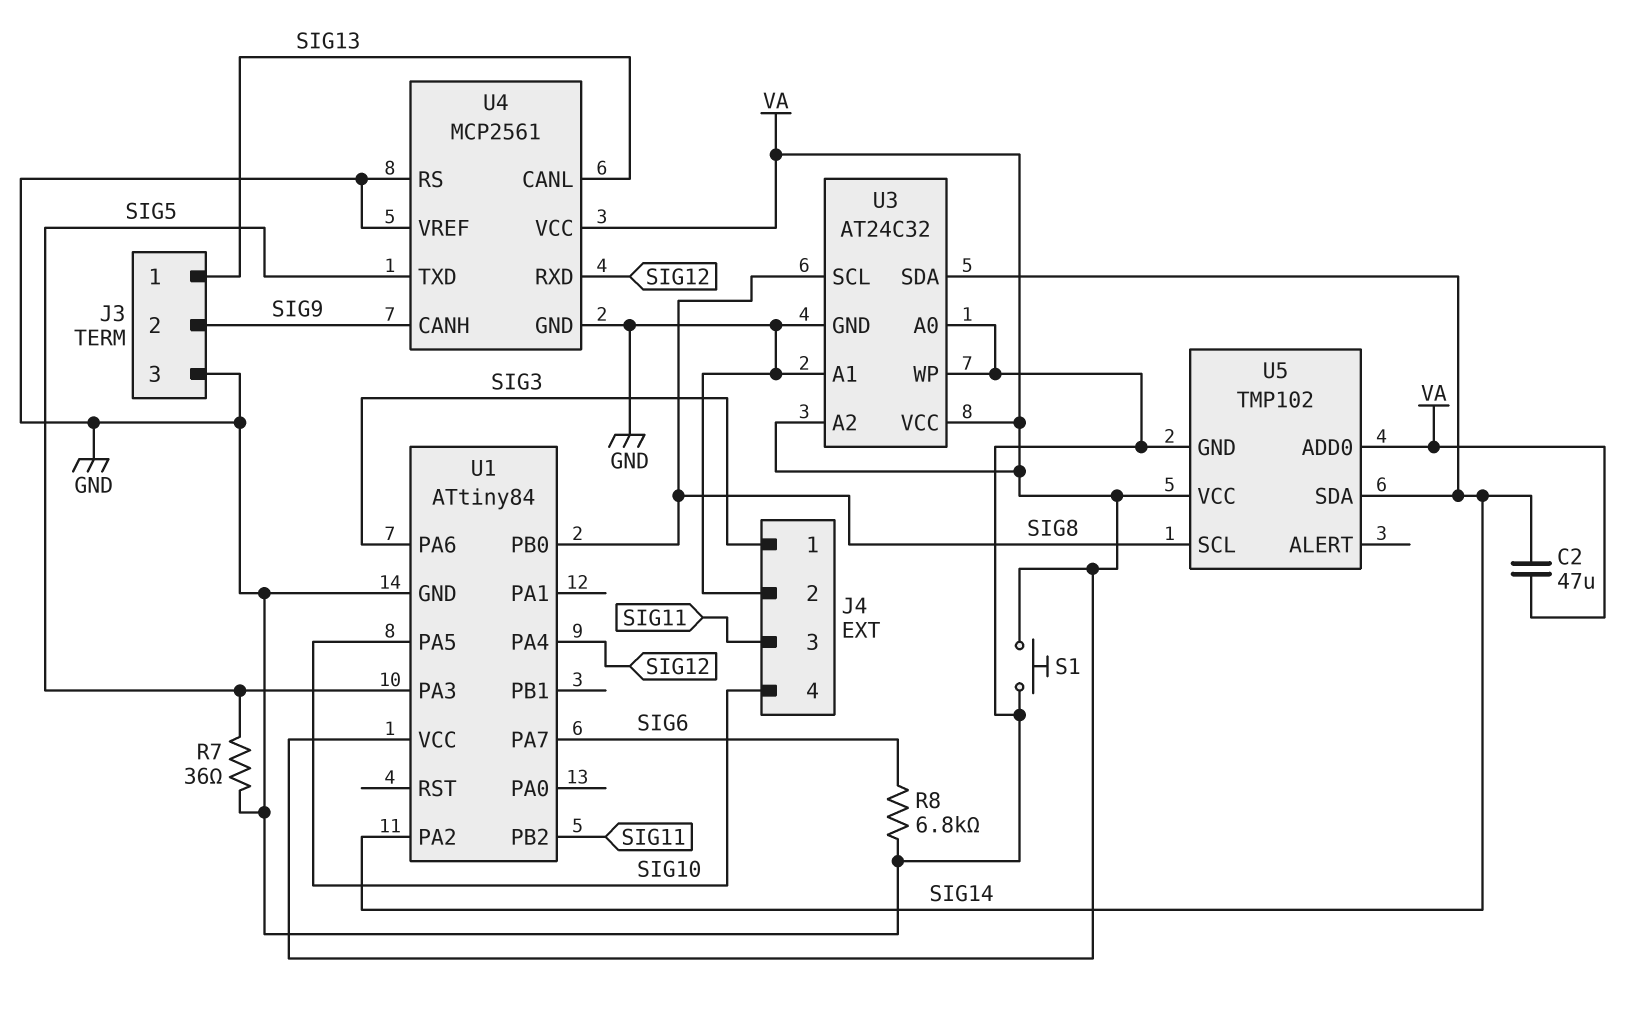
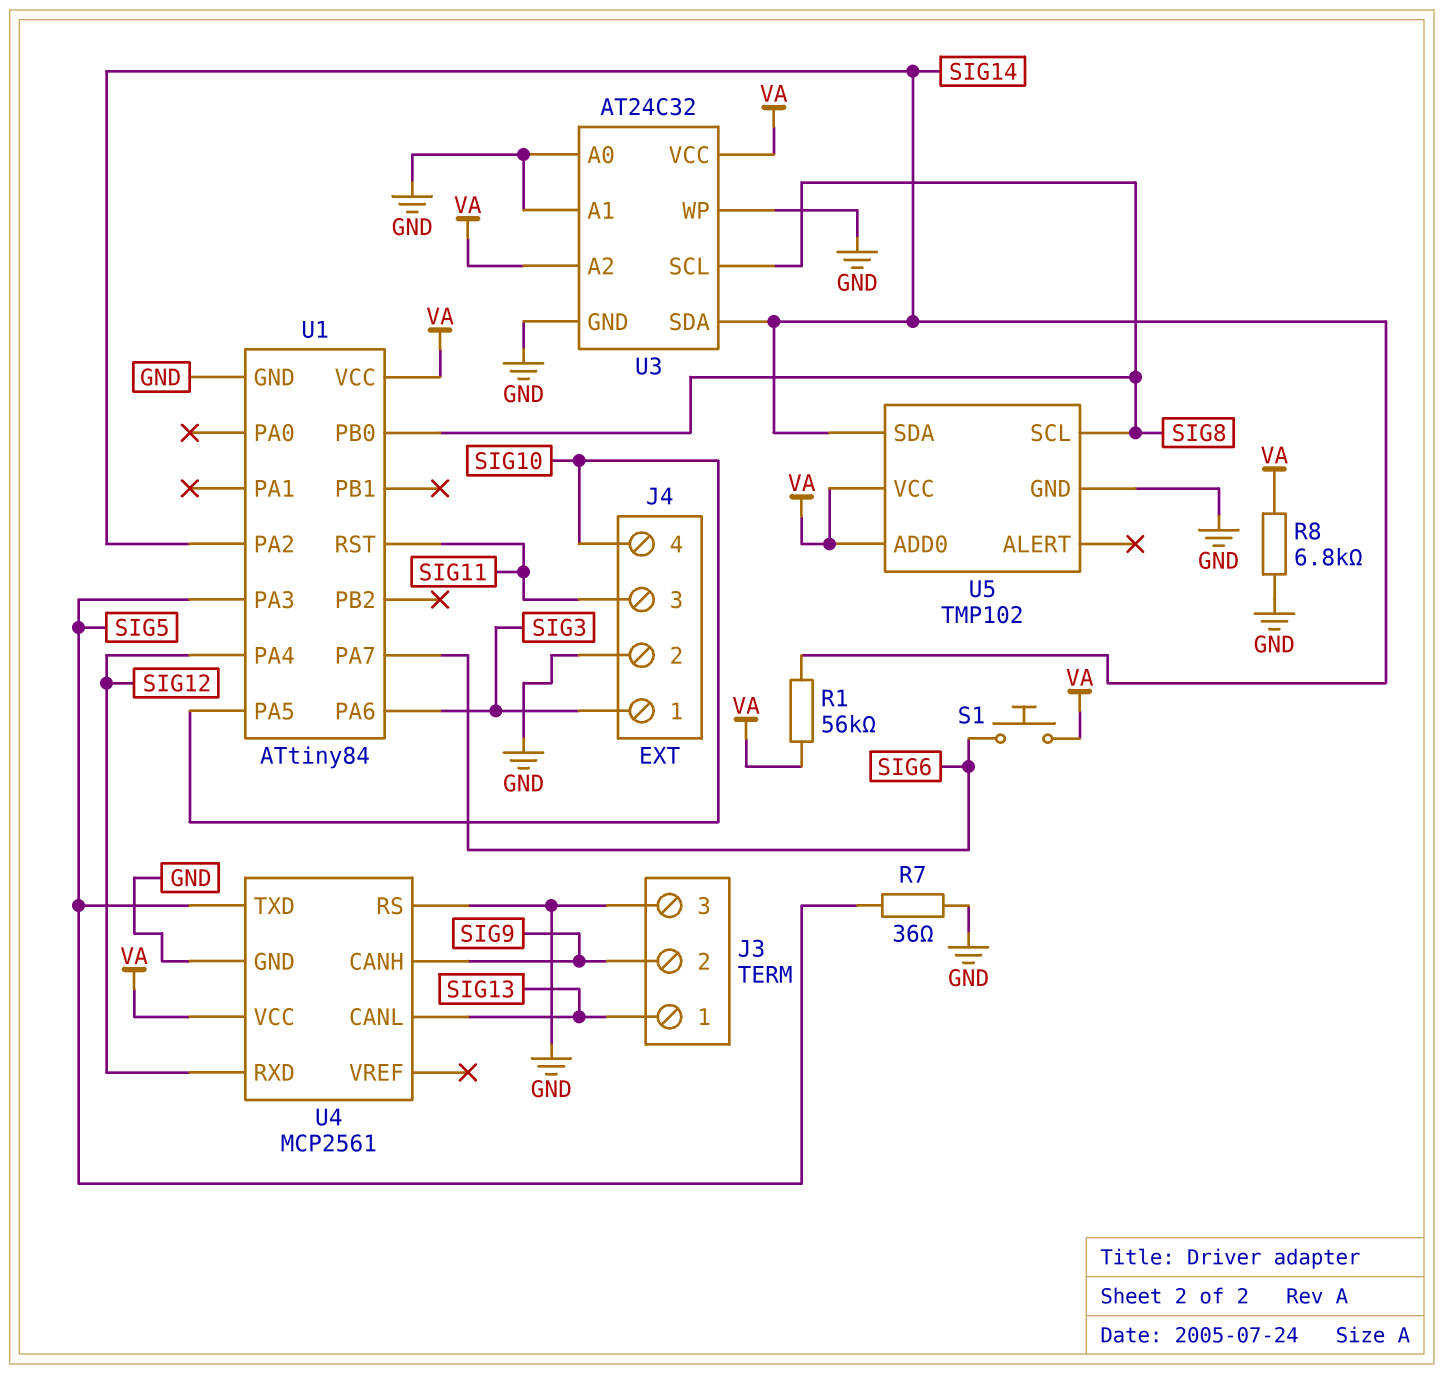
C2: 47uF (SIG14, VA) -> none
R1: none -> 56k (SIG14, VA)
R8: 6.8k (GND, SIG6) -> 6.8k (GND, VA)
S1: button (GND, VA) -> button (SIG6, VA)
U1 pin PB2: SIG11 -> none
U1 pin RST: none -> SIG11
U4 pin VREF: GND -> none

